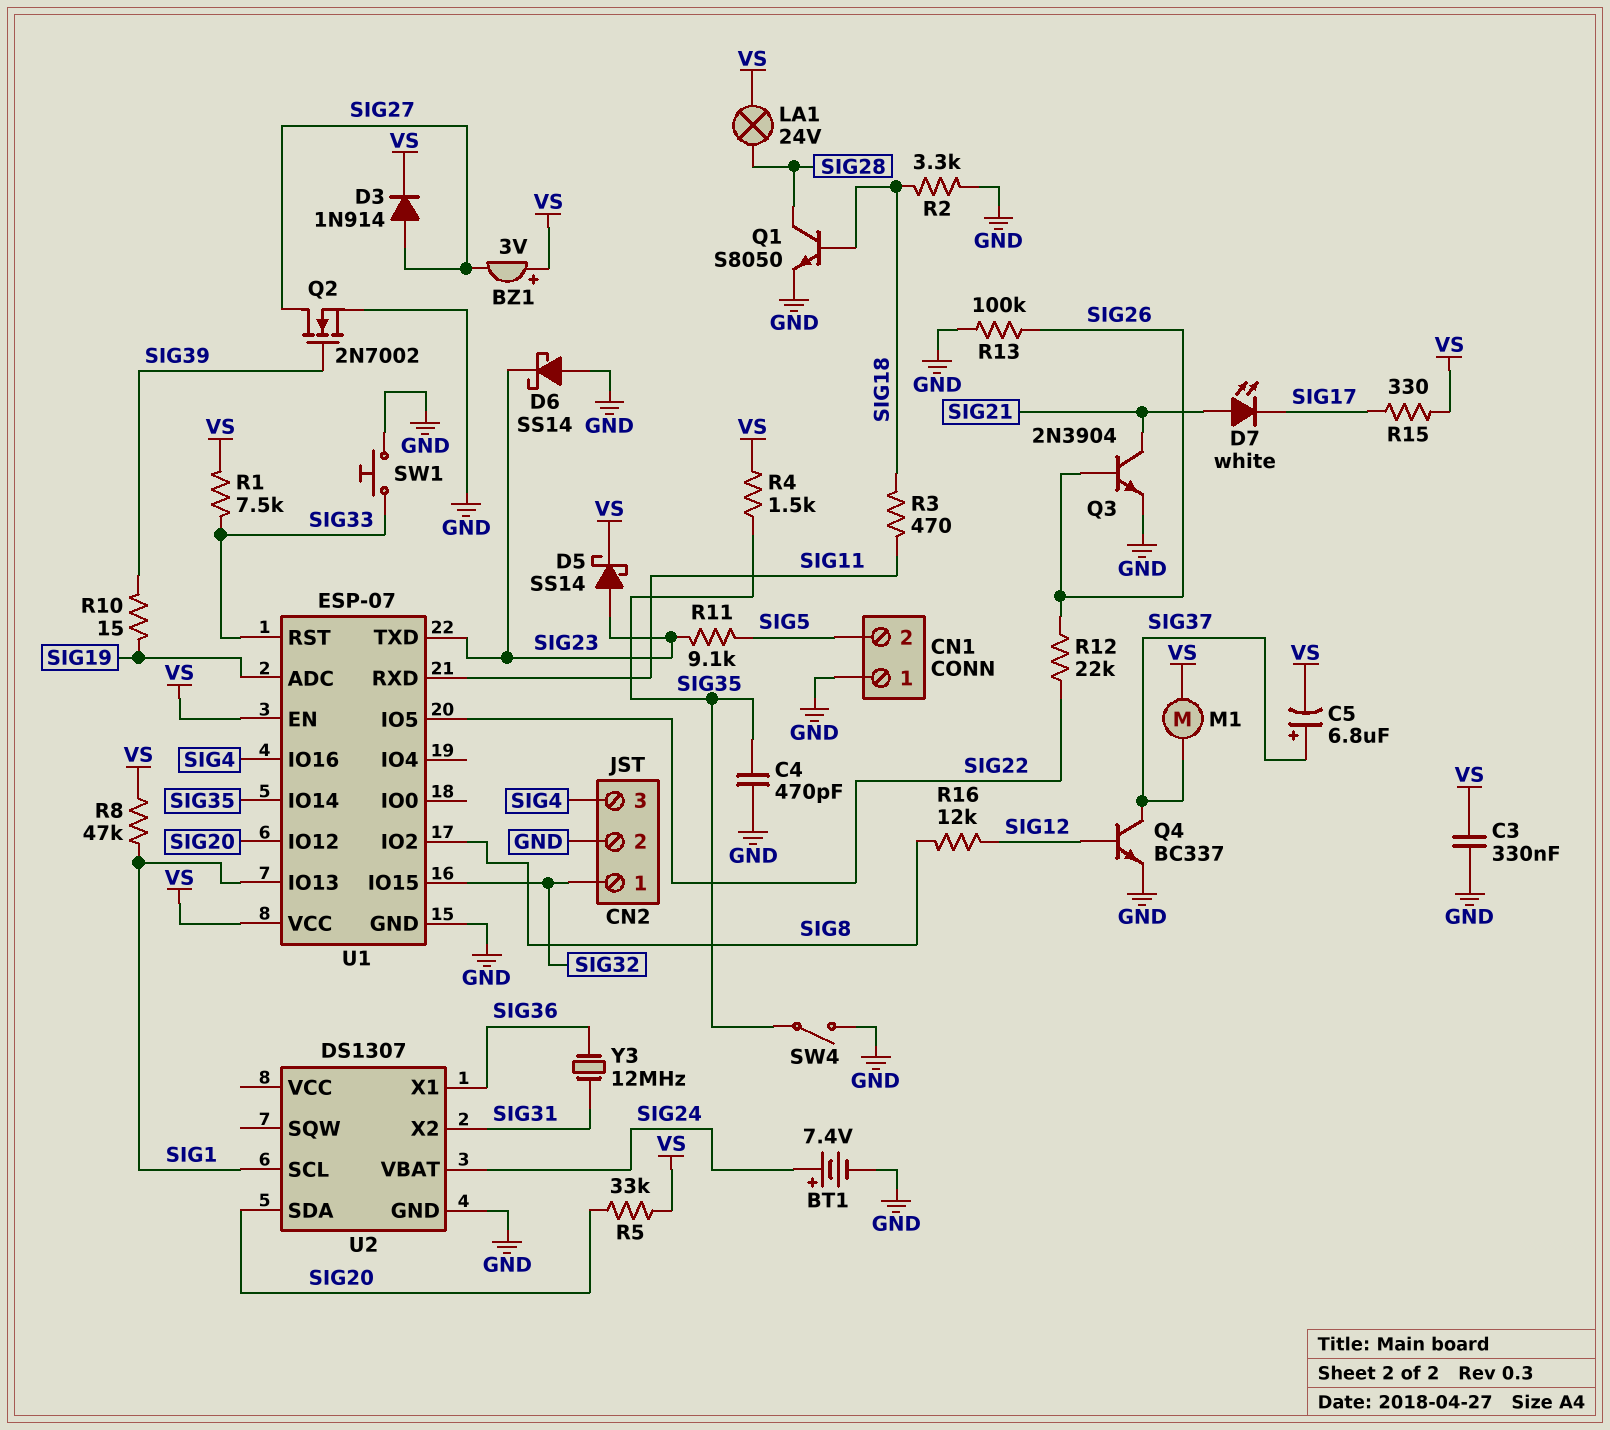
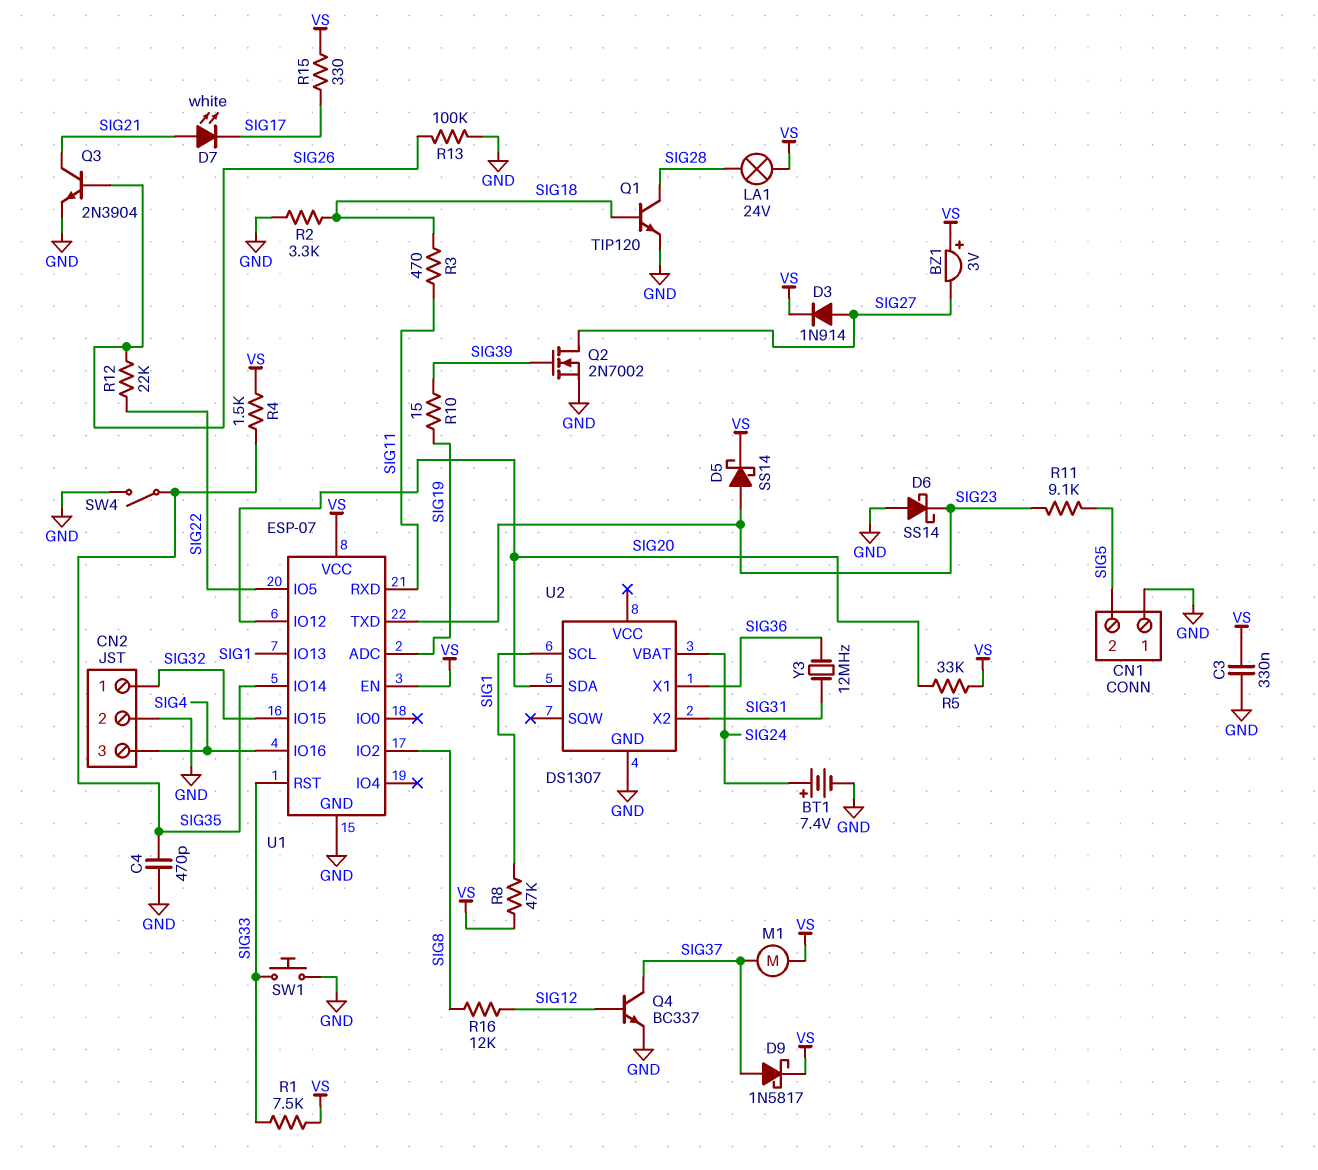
C5: 6.8uF (plus SIG37, minus VS) -> none
D9: none -> schottky 1N5817 (A SIG37, K VS)
Q1: NPN S8050 (B SIG18, C SIG28, E GND) -> NPN TIP120 (B SIG18, C SIG28, E GND)

